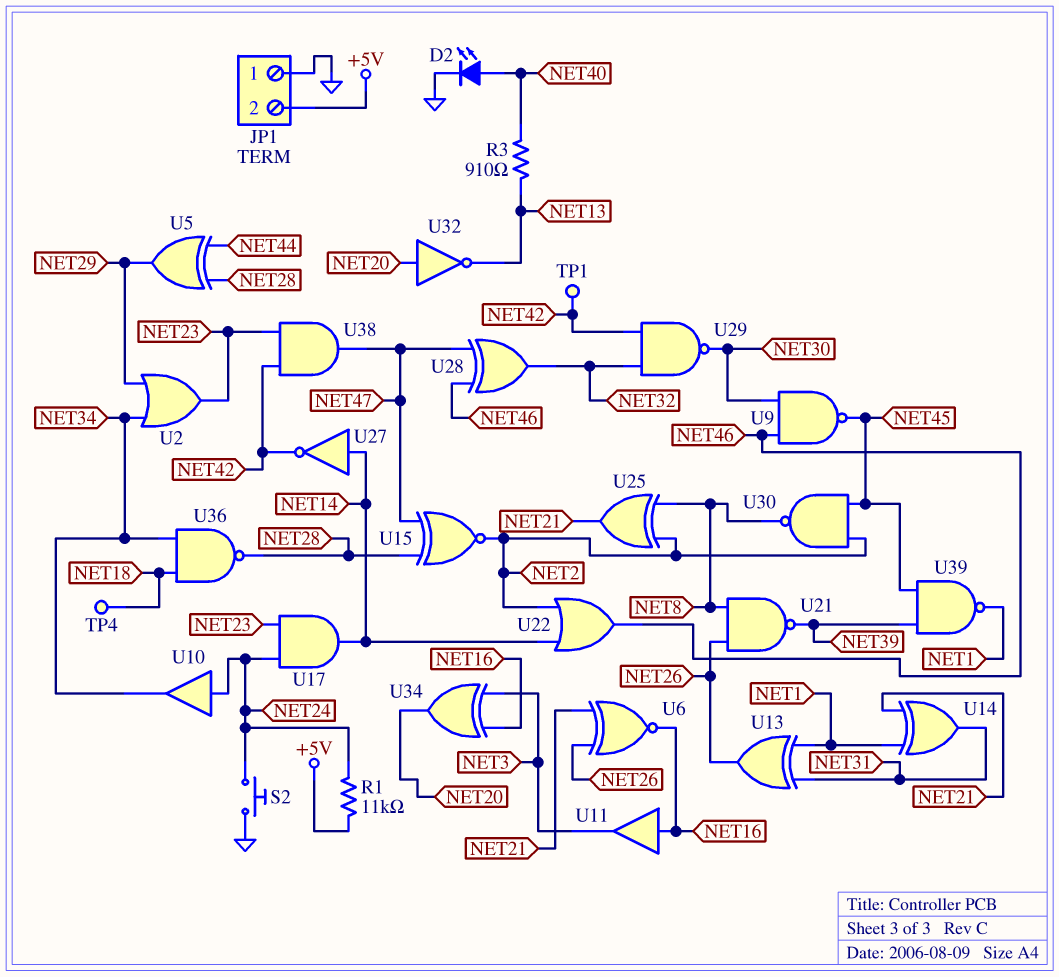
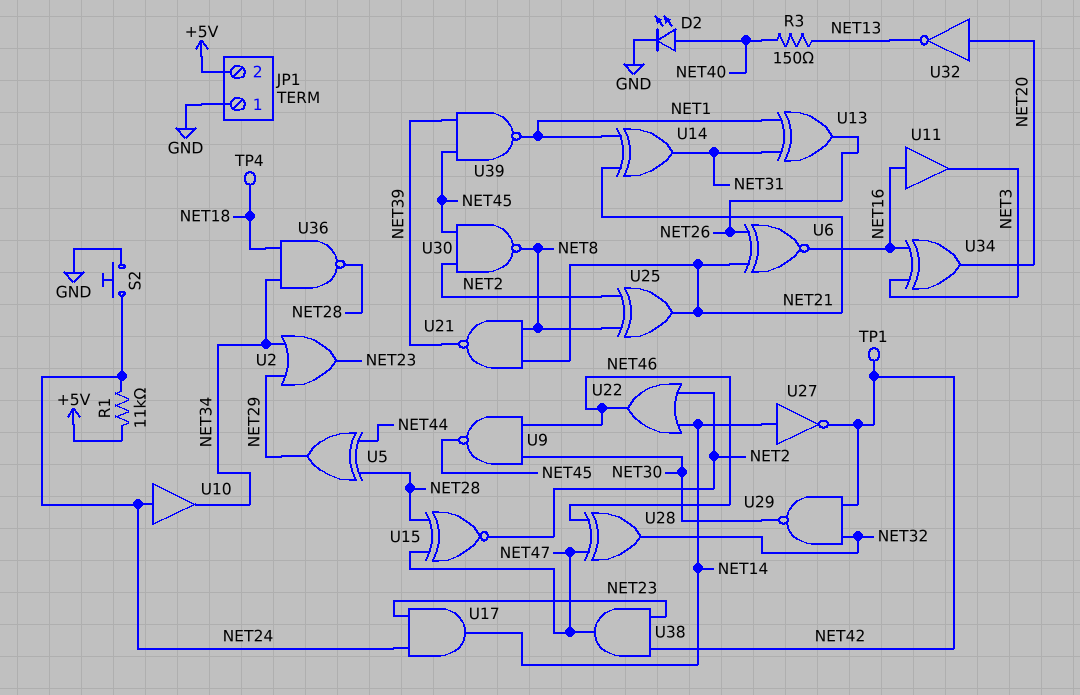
R3: 910 (NET13, NET40) -> 150 (NET13, NET40)
U21: NAND (in NET8, in NET26, out NET39) -> NAND (in NET8, in NET21, out NET39)

